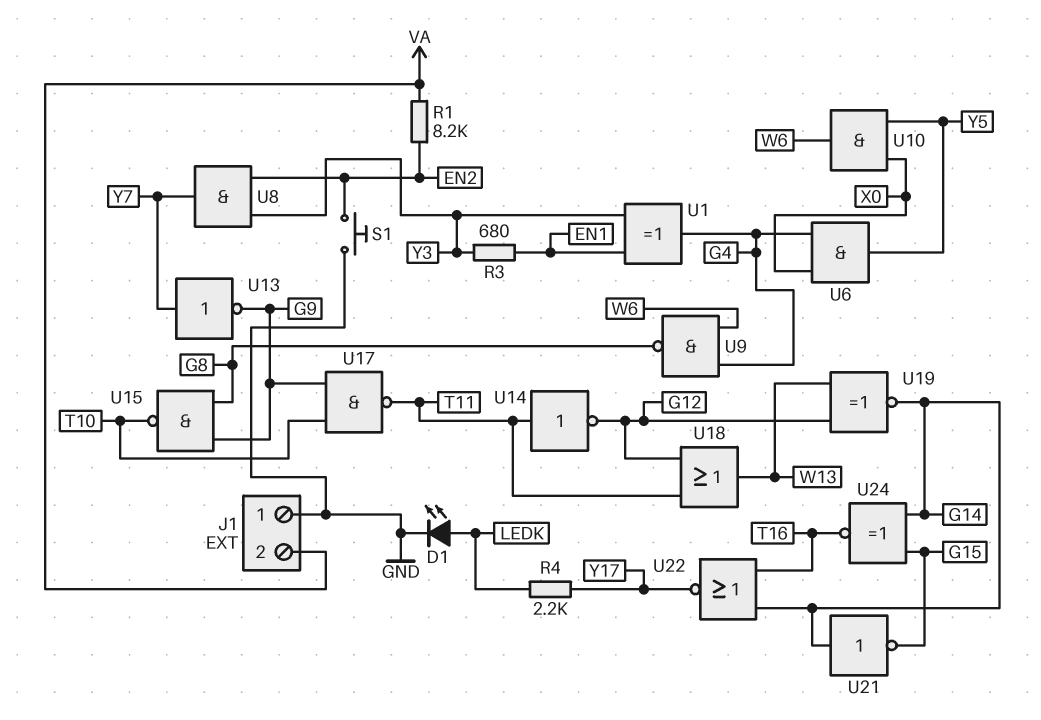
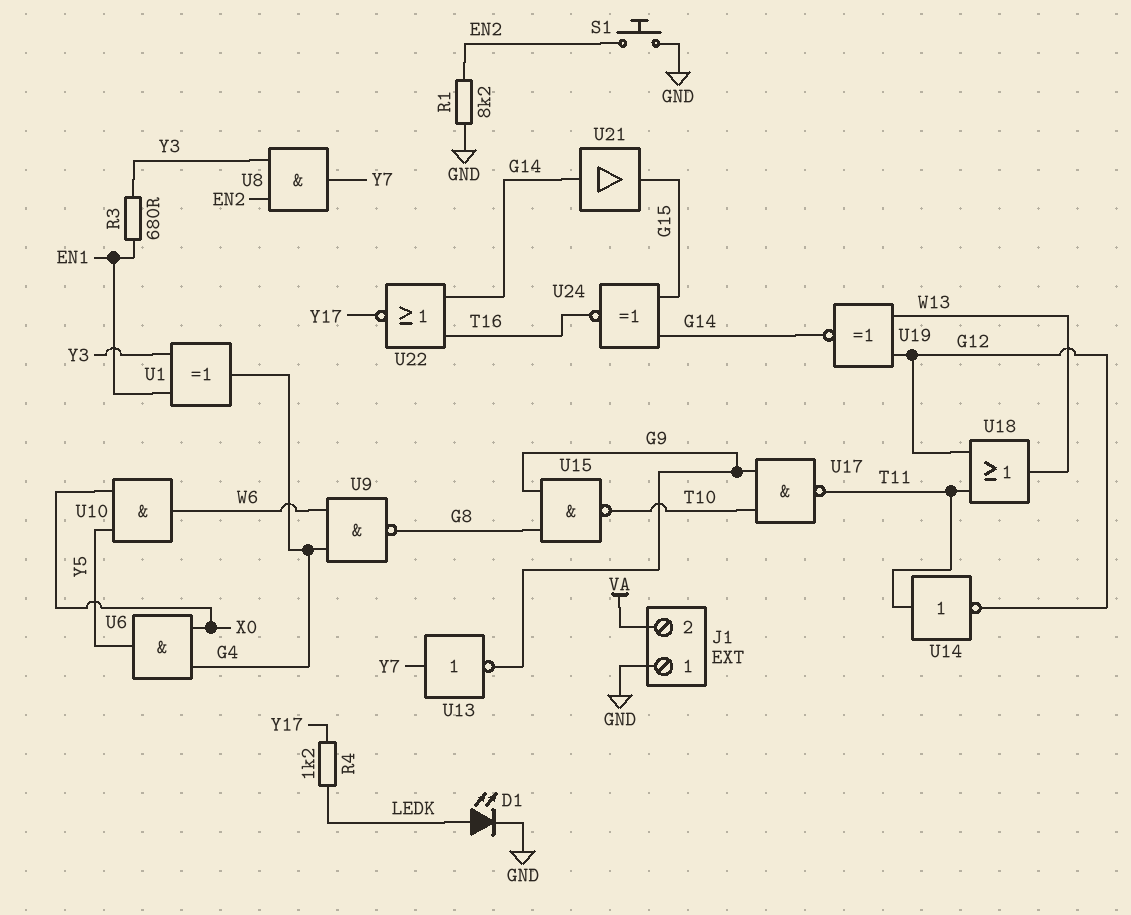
R1: 8.2k (EN2, VA) -> 8.2k (EN2, GND)
R4: 2.2k (LEDK, Y17) -> 1.2k (LEDK, Y17)
U21: NOT (in G14, out G15) -> buffer (in G14, out G15)

